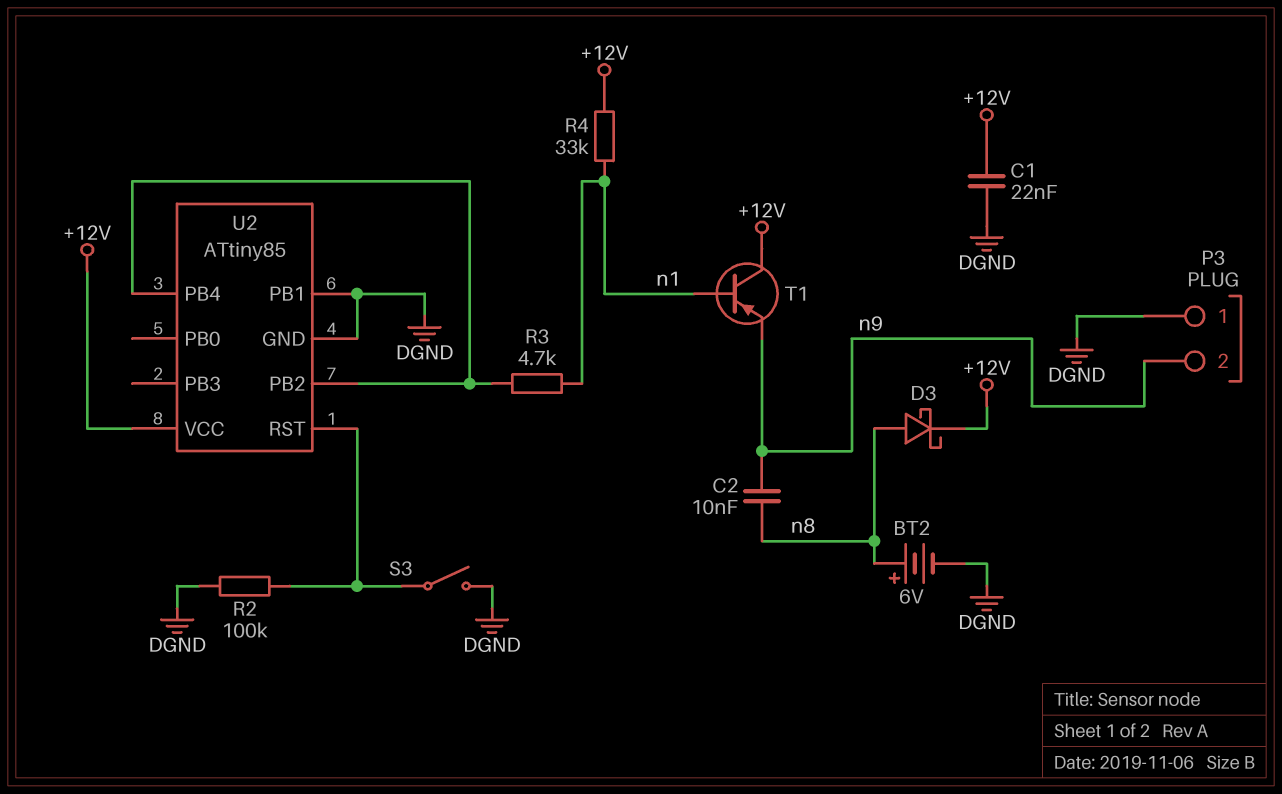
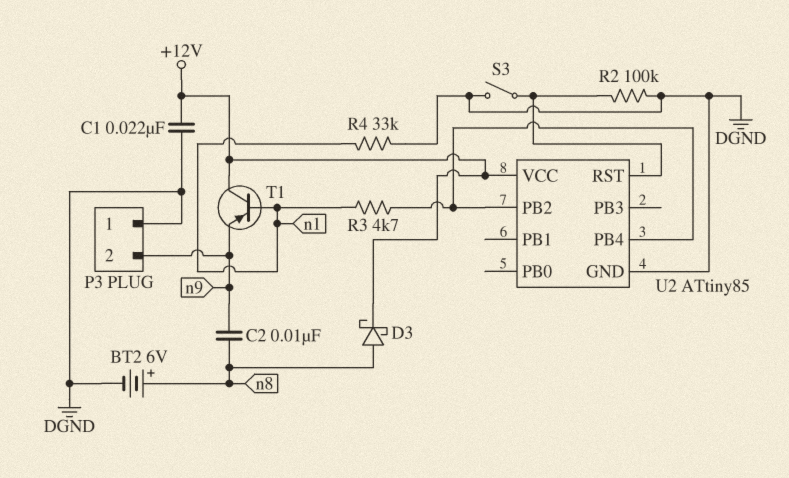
R4: 33k (+12V, n1) -> 33k (DGND, n1)
U2 pin PB1: DGND -> none

